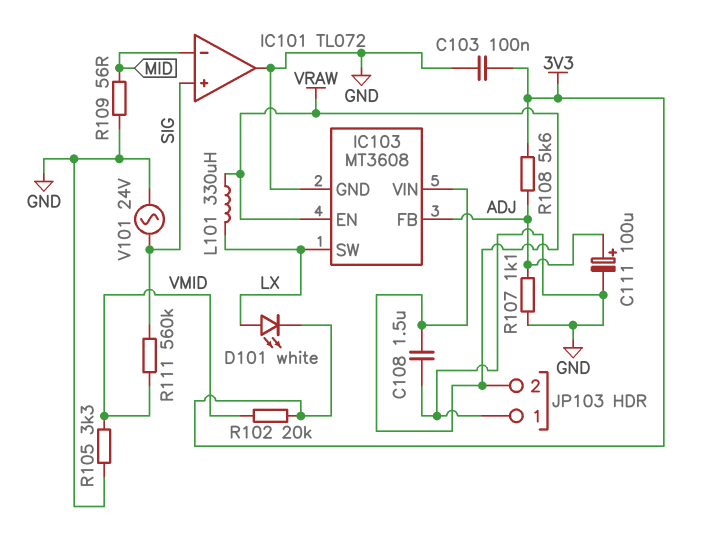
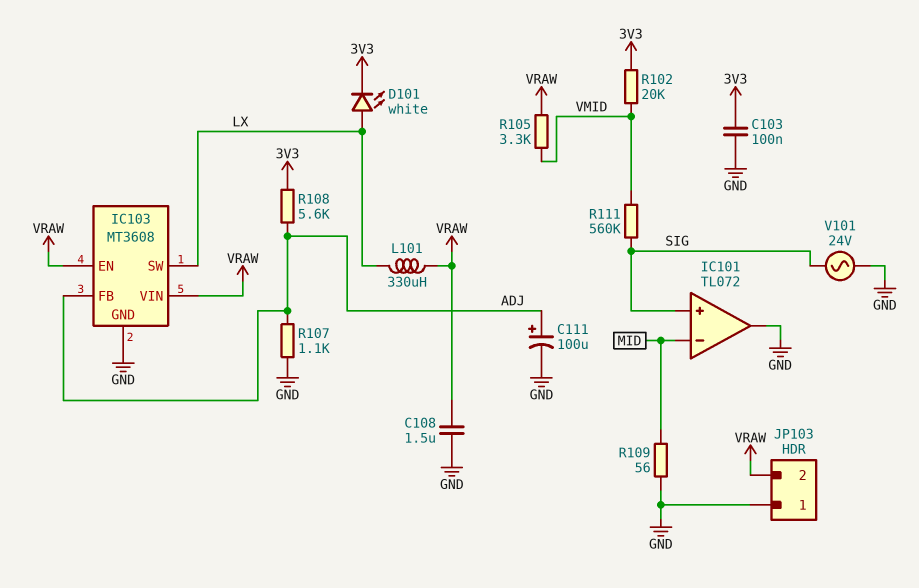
R105: 3.3k (GND, VMID) -> 3.3k (VMID, VRAW)

